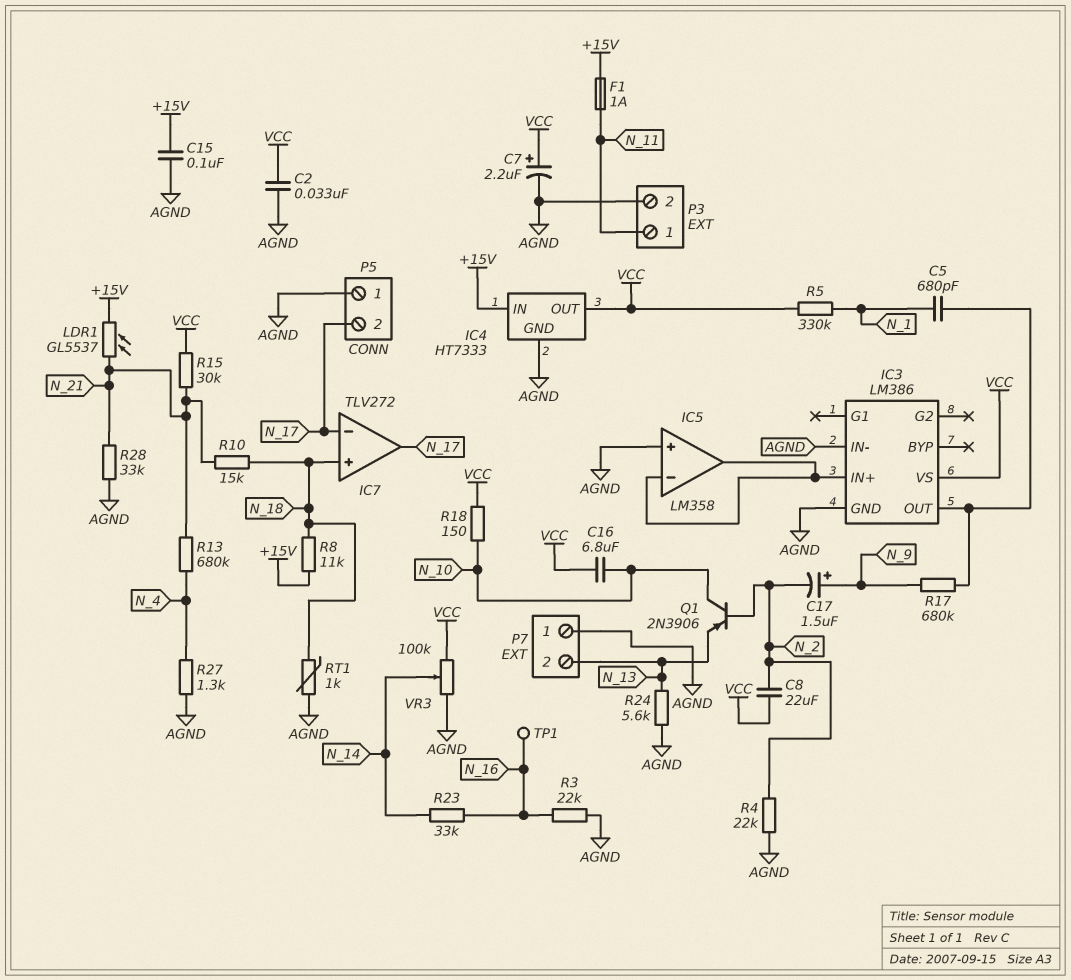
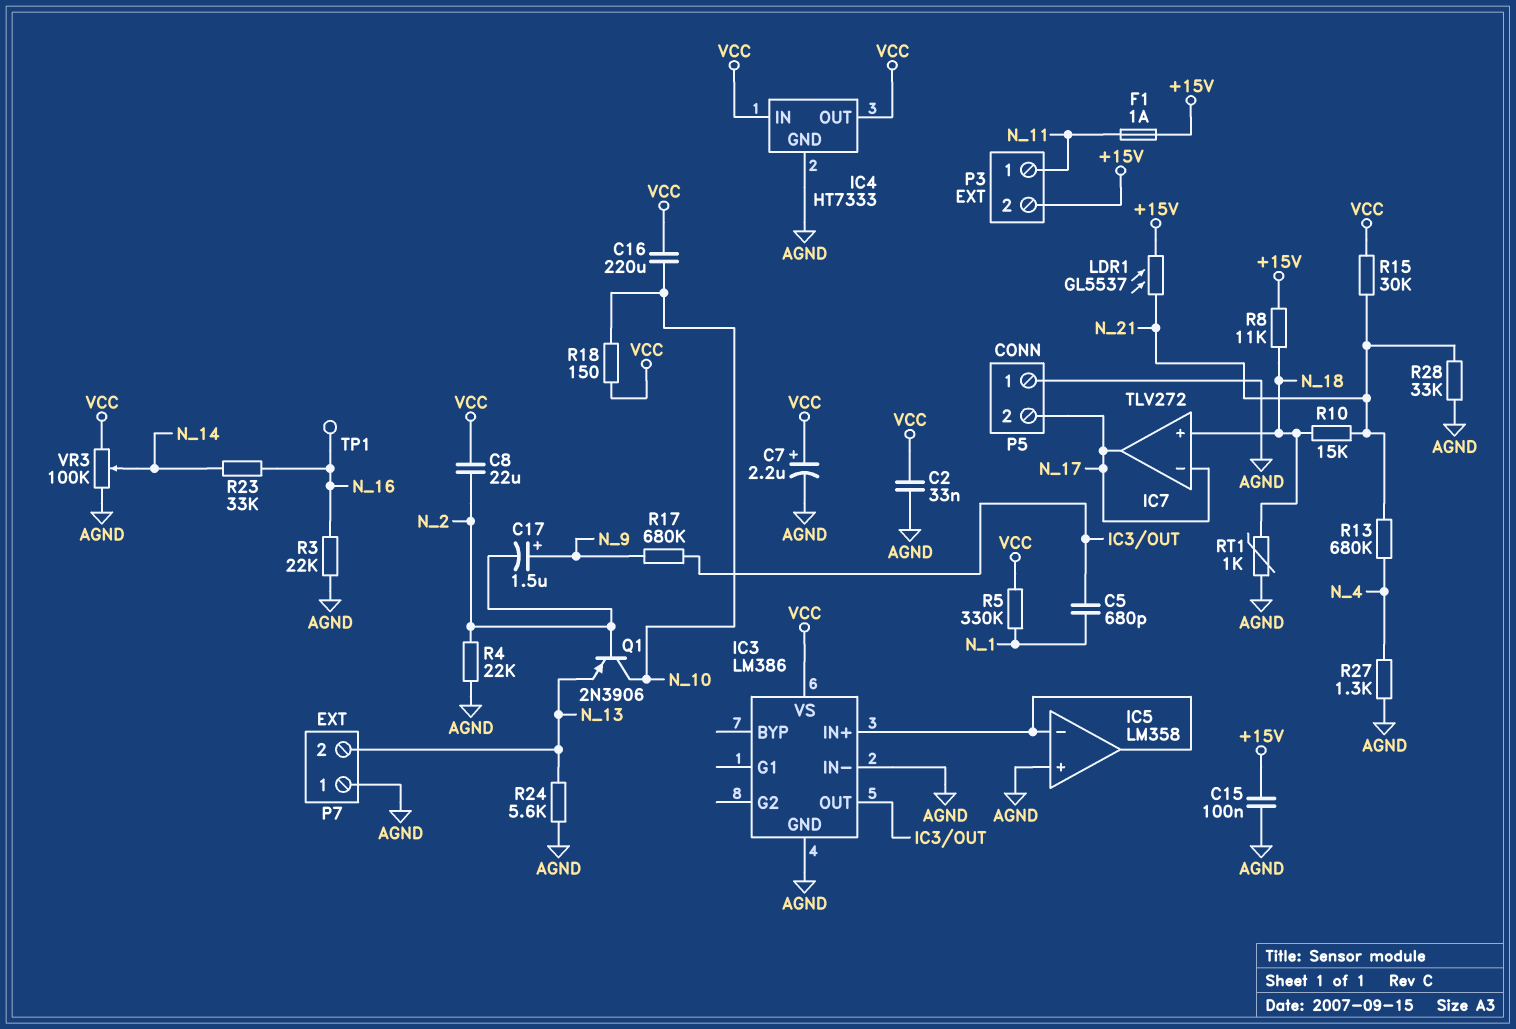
C16: 6.8uF (N_10, VCC) -> 220uF (N_10, VCC)
IC4 pin IN: +15V -> VCC
P3 pin 2: AGND -> +15V

